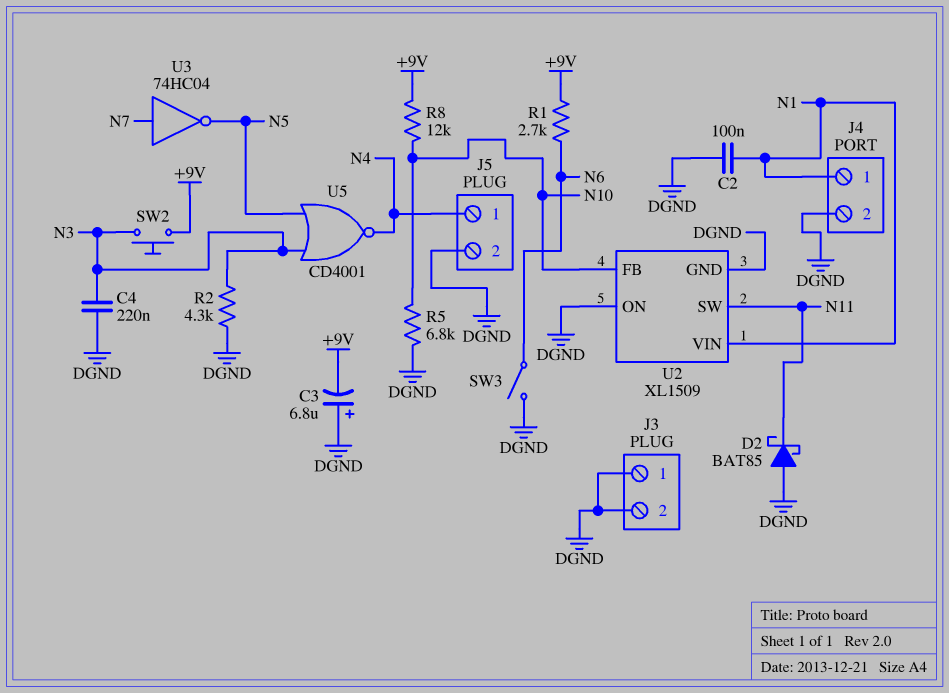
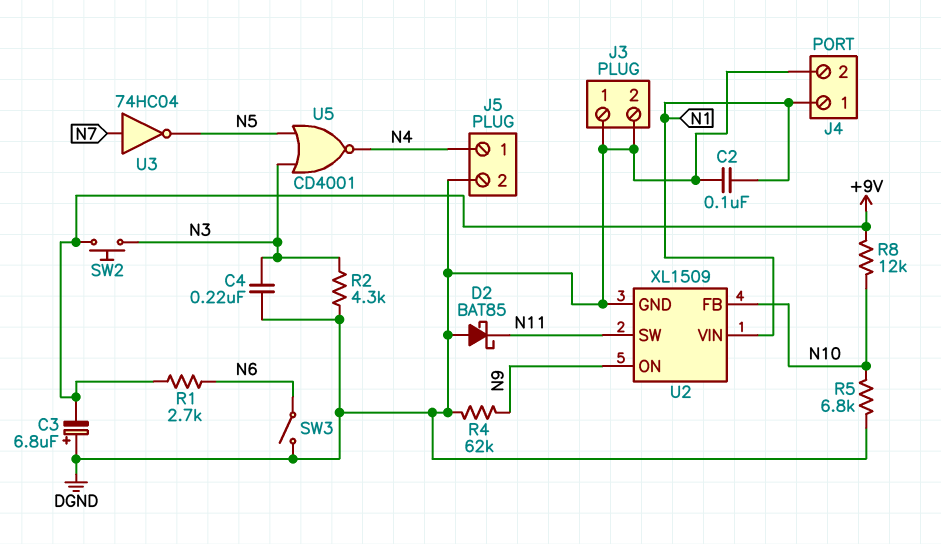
R4: none -> 62k (DGND, N9)
U2 pin ON: DGND -> N9

